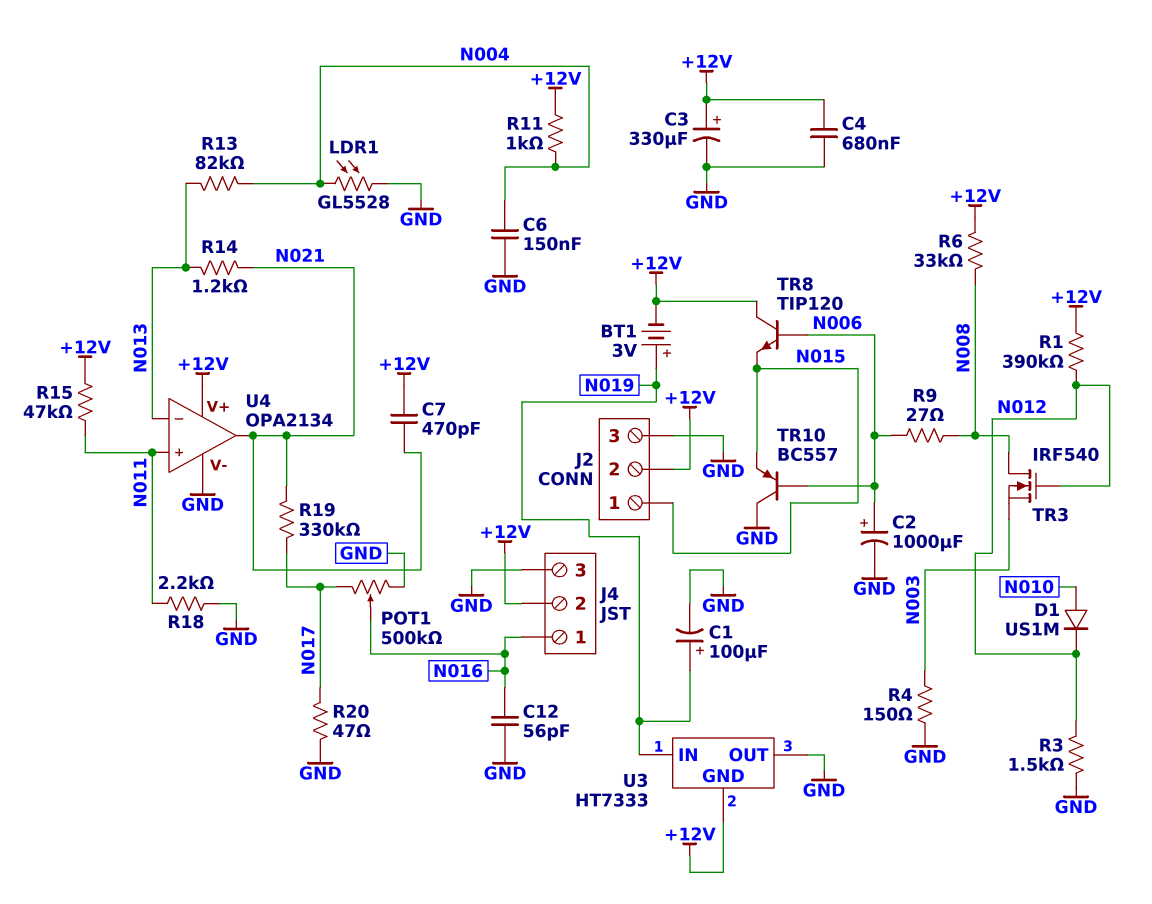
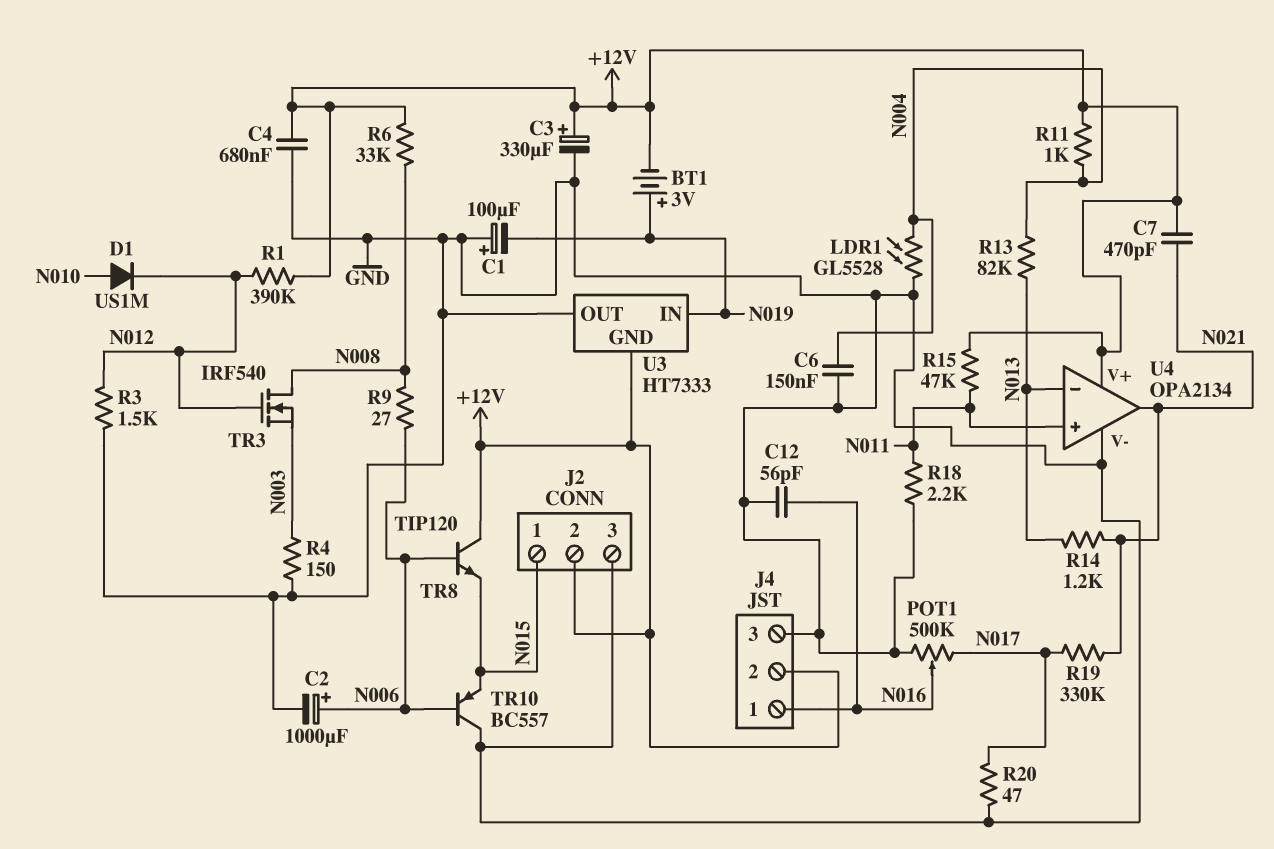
C1: 100uF (plus N019, minus GND) -> 100uF (plus GND, minus N019)

